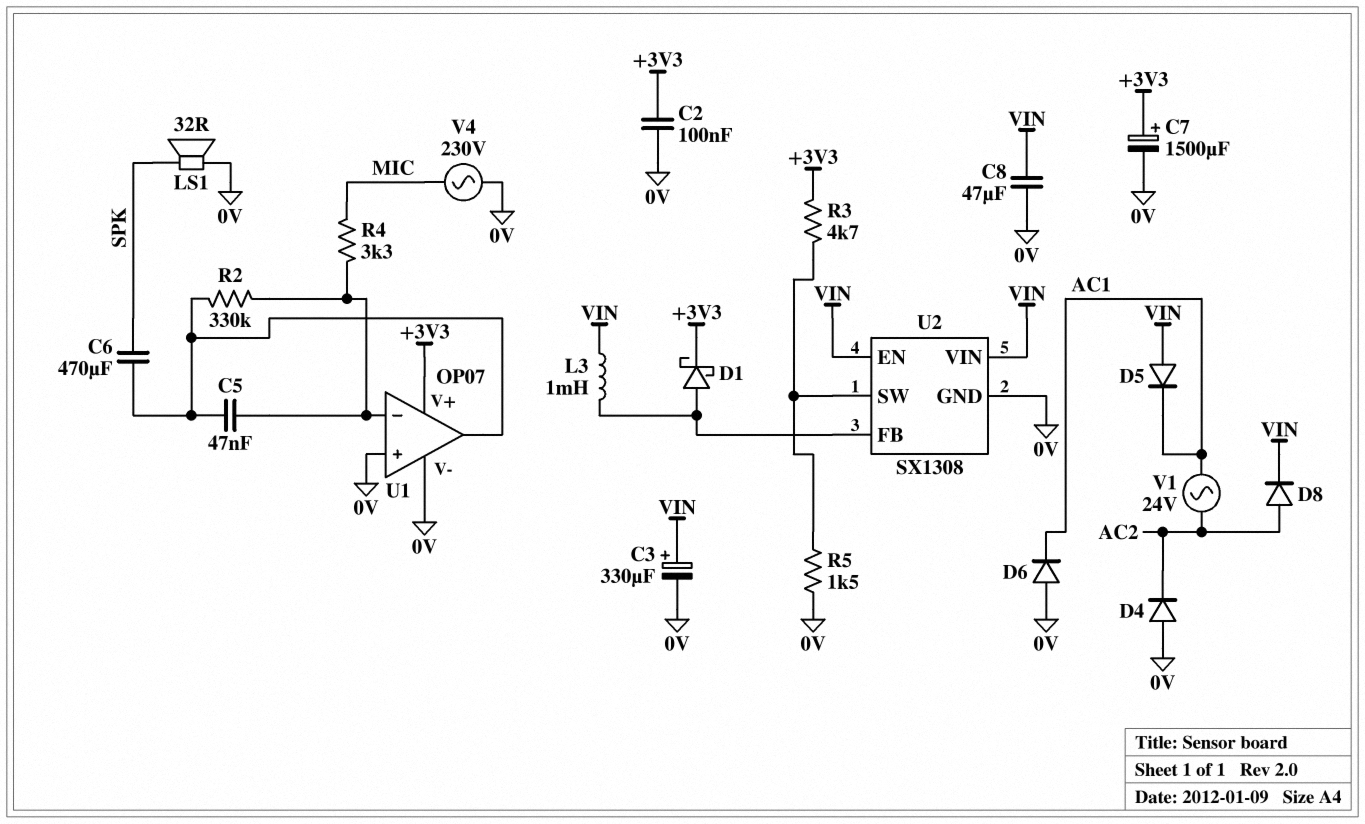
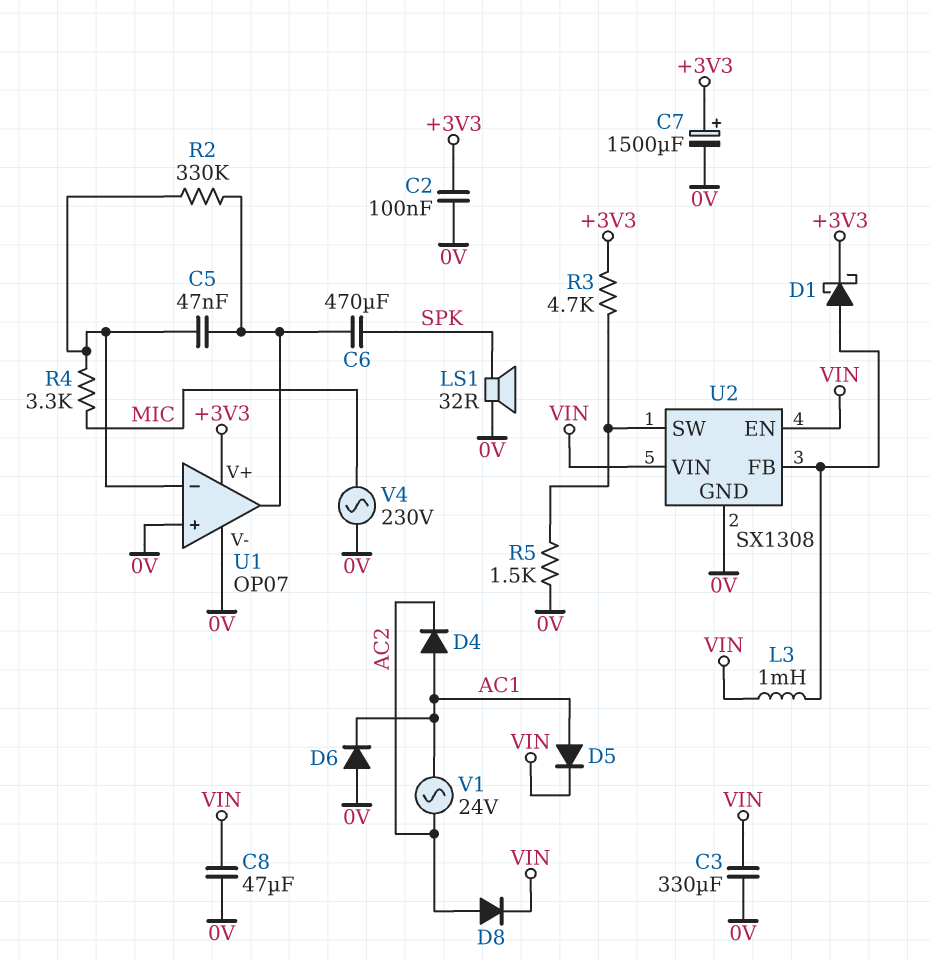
C3: 330uF (plus VIN, minus 0V) -> 330uF (0V, VIN)
D4: diode (A 0V, K AC2) -> diode (A AC1, K AC2)
D5: diode (A VIN, K AC1) -> diode (A AC1, K VIN)

